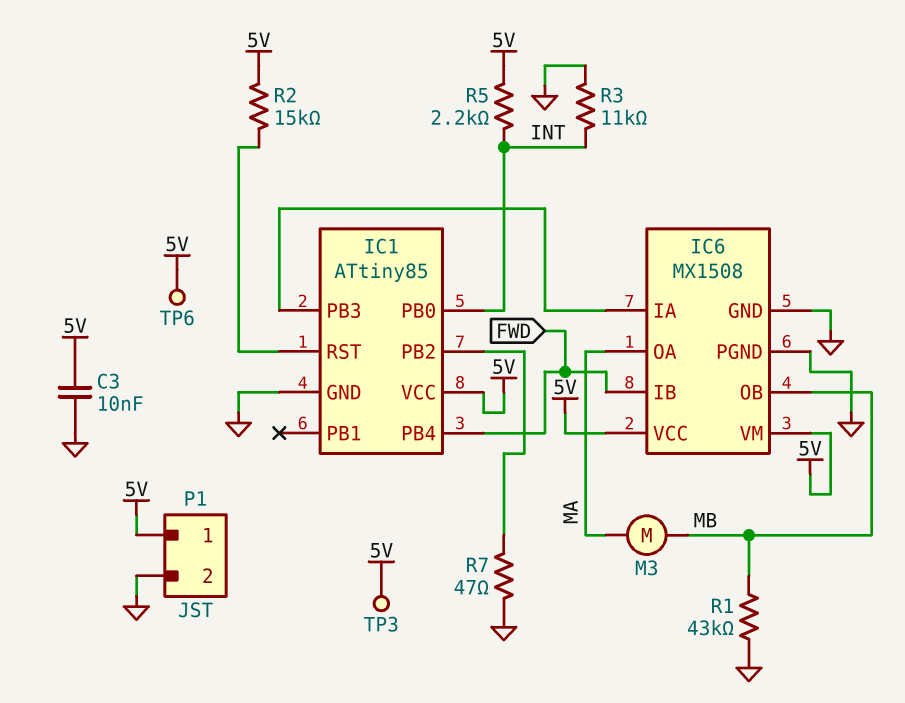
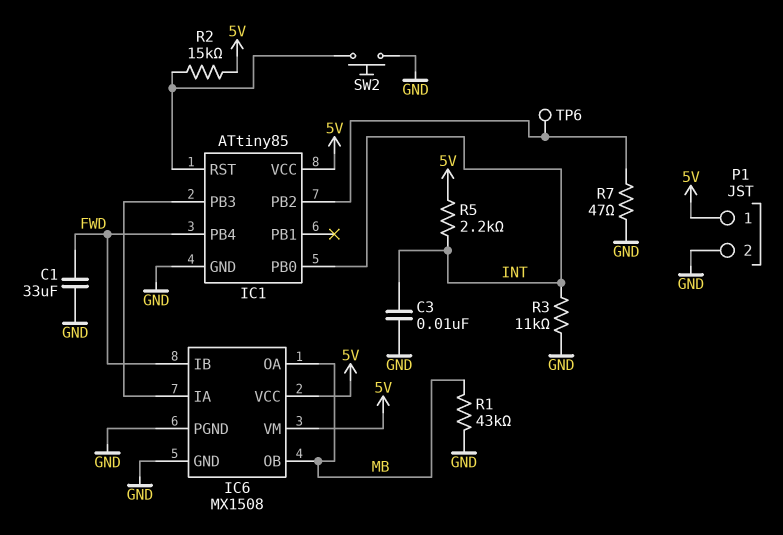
C1: none -> 33uF (FWD, GND)
C3: 10nF (5V, GND) -> 10nF (GND, INT)
IC6 pin OA: MA -> MB
M3: motor (MA, MB) -> none
SW2: none -> button (GND, IC1/RST)
TP3: test point (5V) -> none
TP6: test point (5V) -> test point (IC1/PB2)

